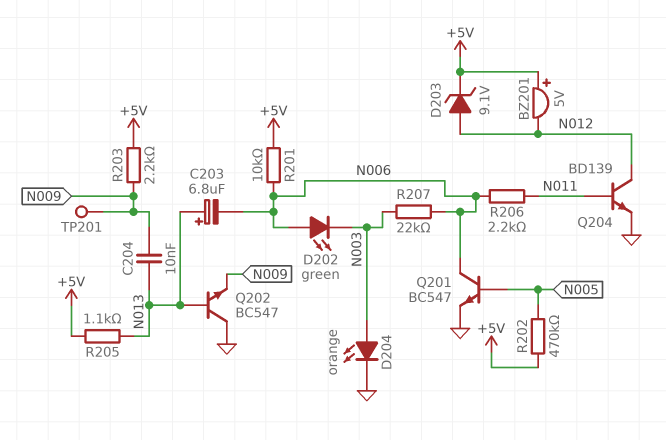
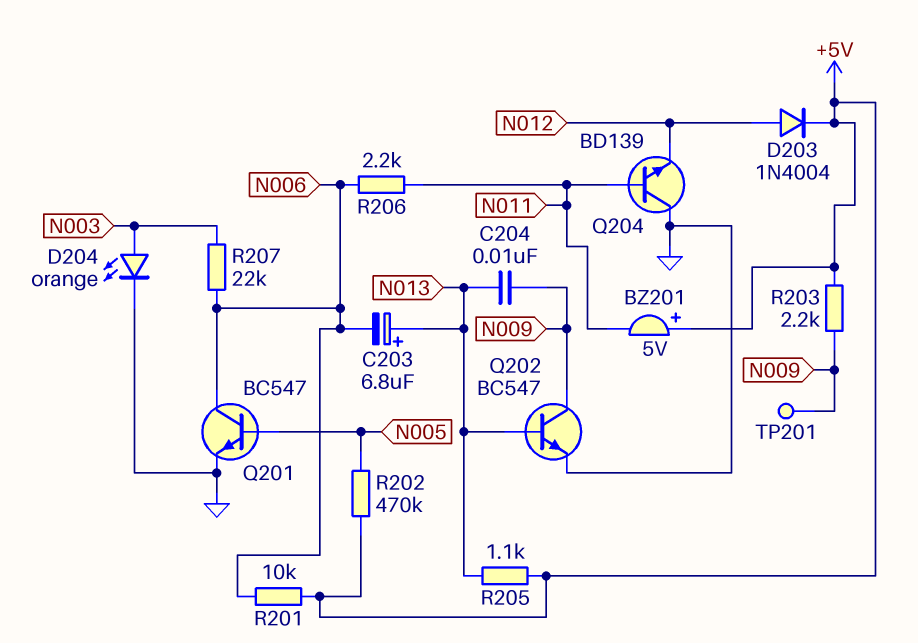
BZ201: buzzer 5V (plus +5V, minus N012) -> buzzer 5V (plus +5V, minus N011)
D202: LED green (A N006, K N003) -> none
D203: zener 9.1V (A N012, K +5V) -> diode 1N4004 (A N012, K +5V)
Q202: NPN BC547 (B N013, C GND, E N009) -> NPN BC547 (B N013, C N009, E GND)
Q204: NPN BD139 (B N011, C N012, E GND) -> NPN BD139 (B N011, C GND, E N012)

